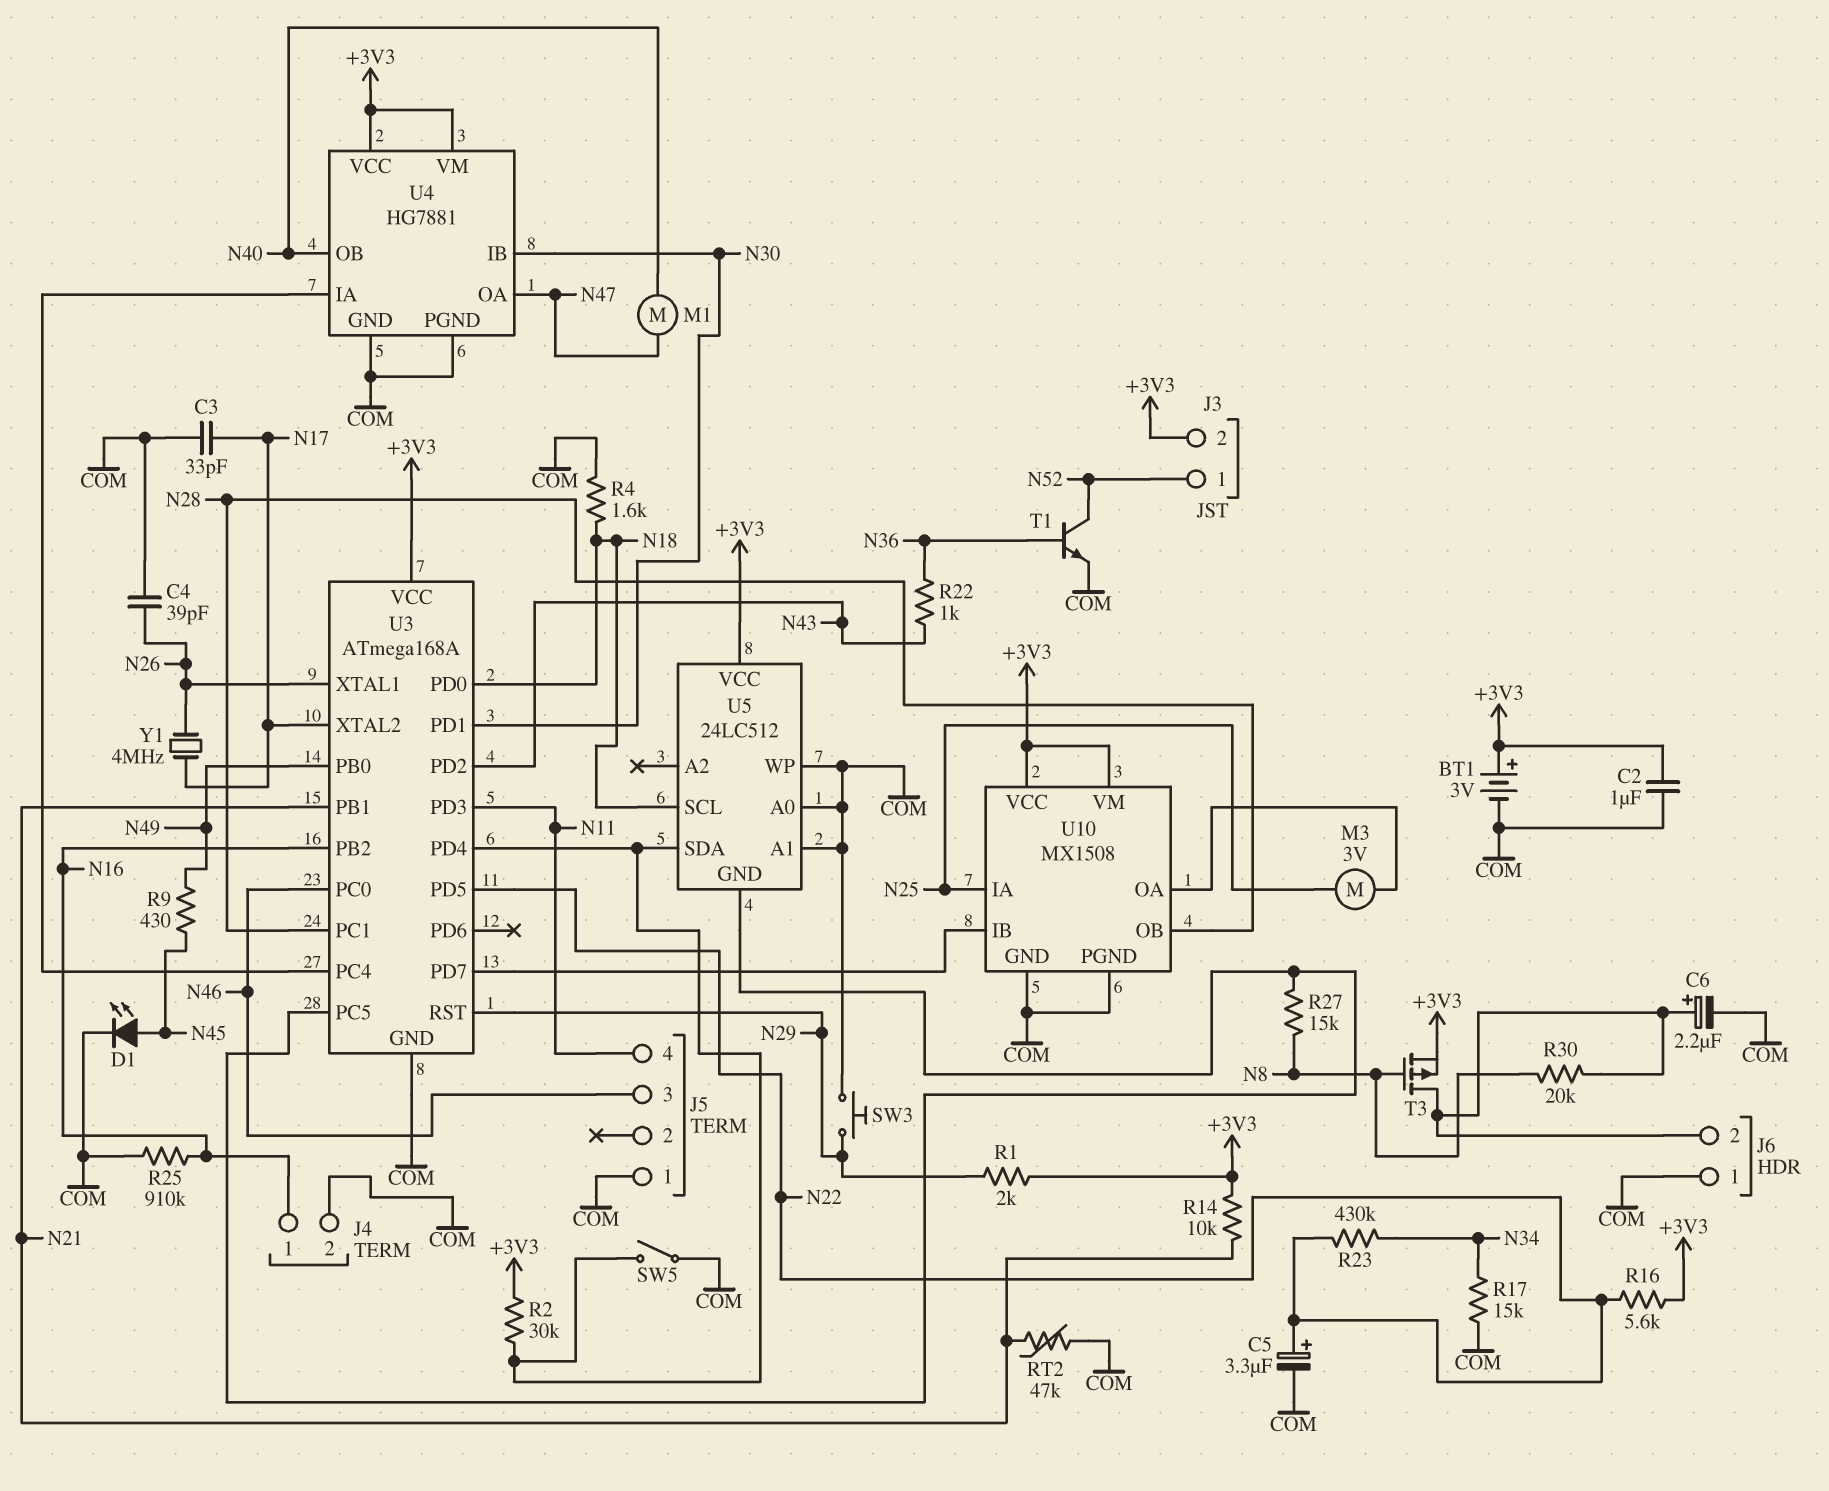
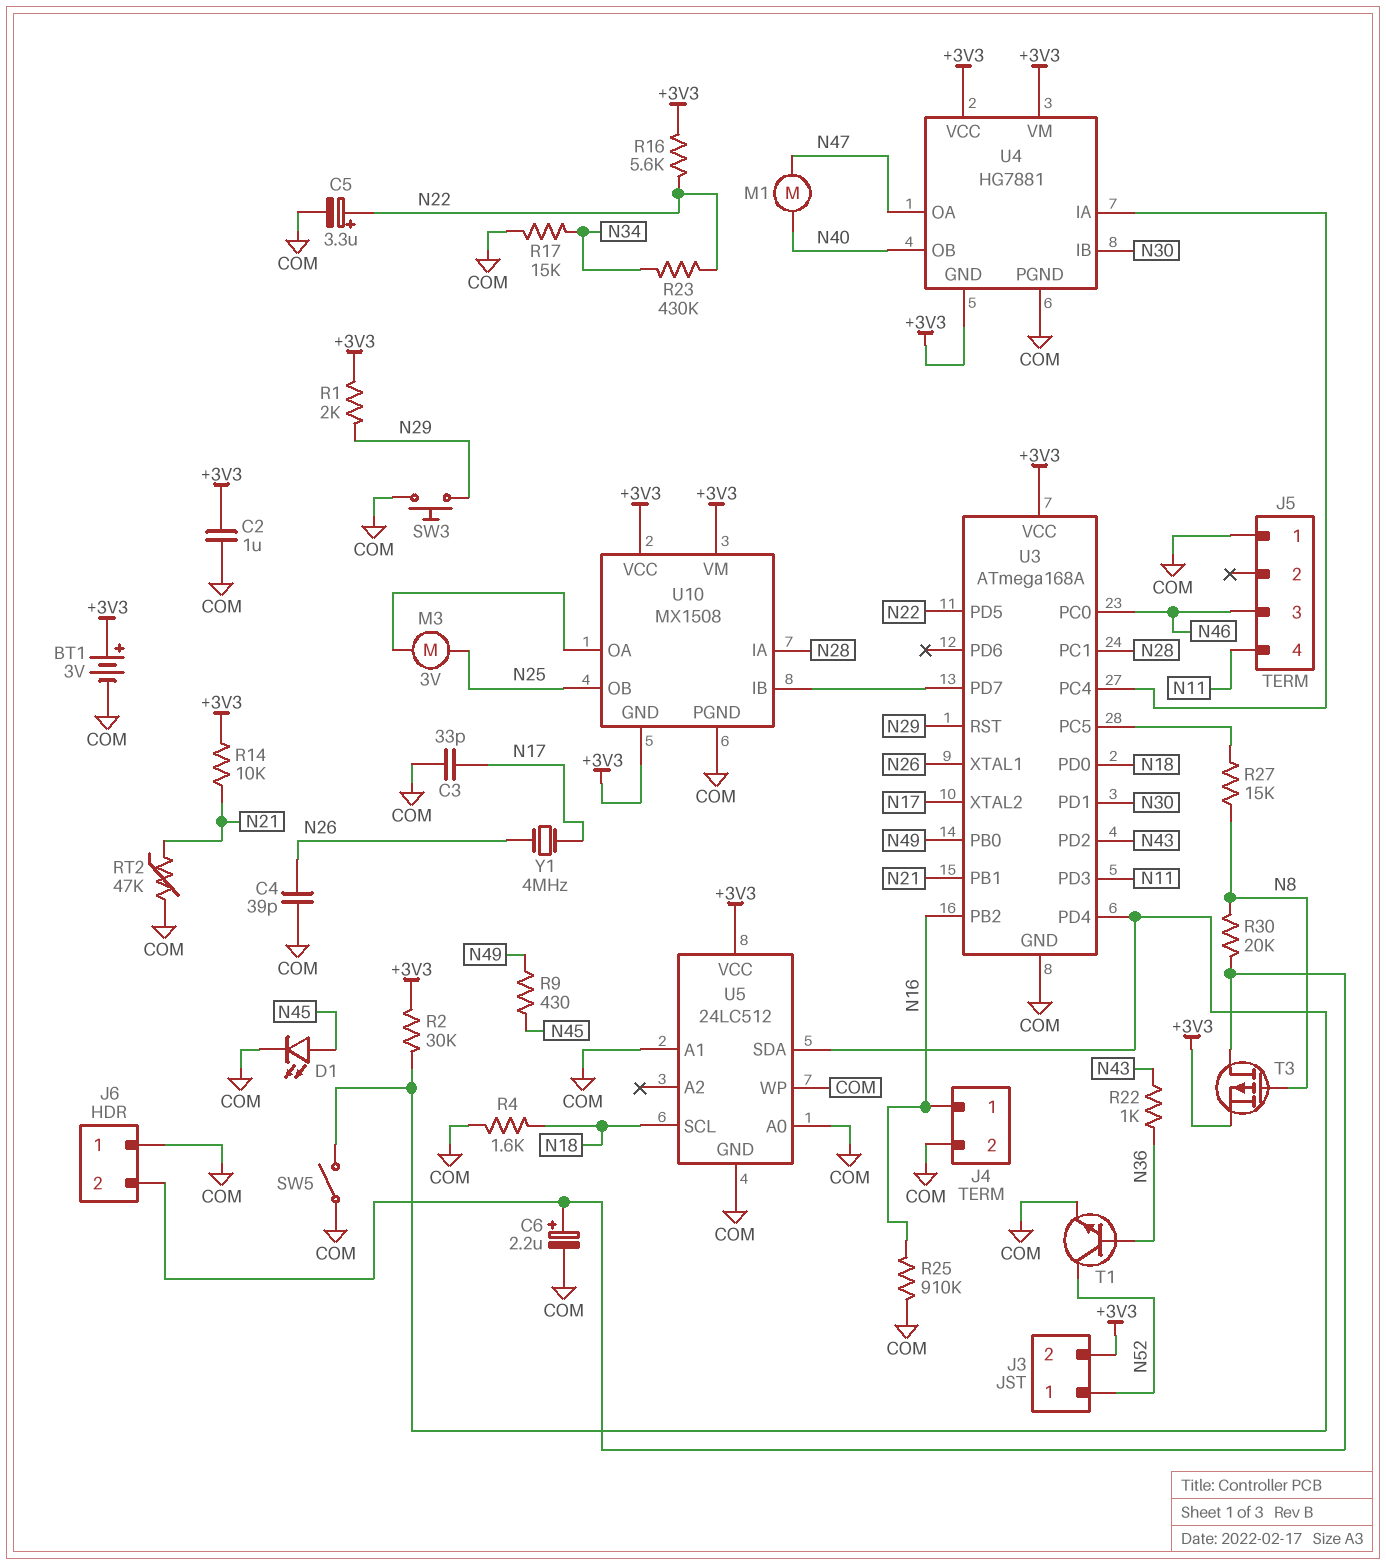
U4 pin GND: COM -> +3V3
U5 pin GND: U3/PC5 -> COM
U10 pin GND: COM -> +3V3
U10 pin IA: N25 -> N28
U10 pin OB: N28 -> N25

